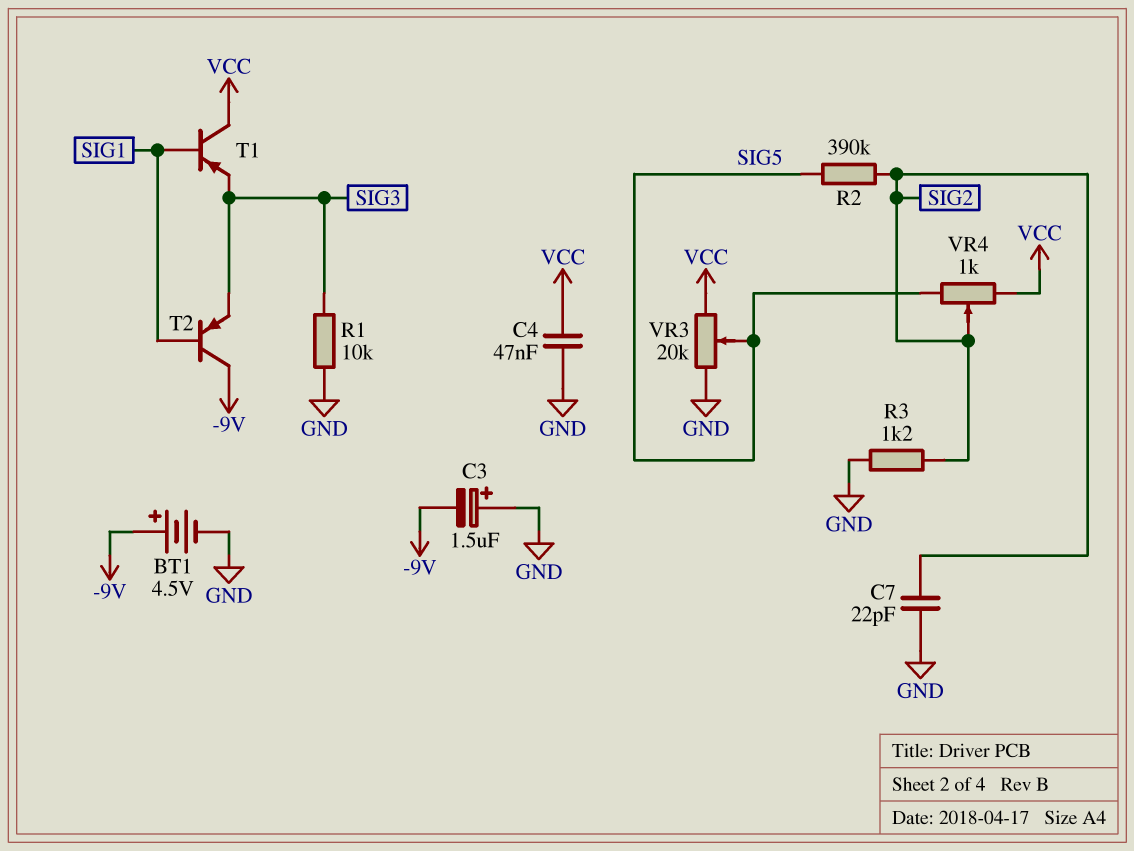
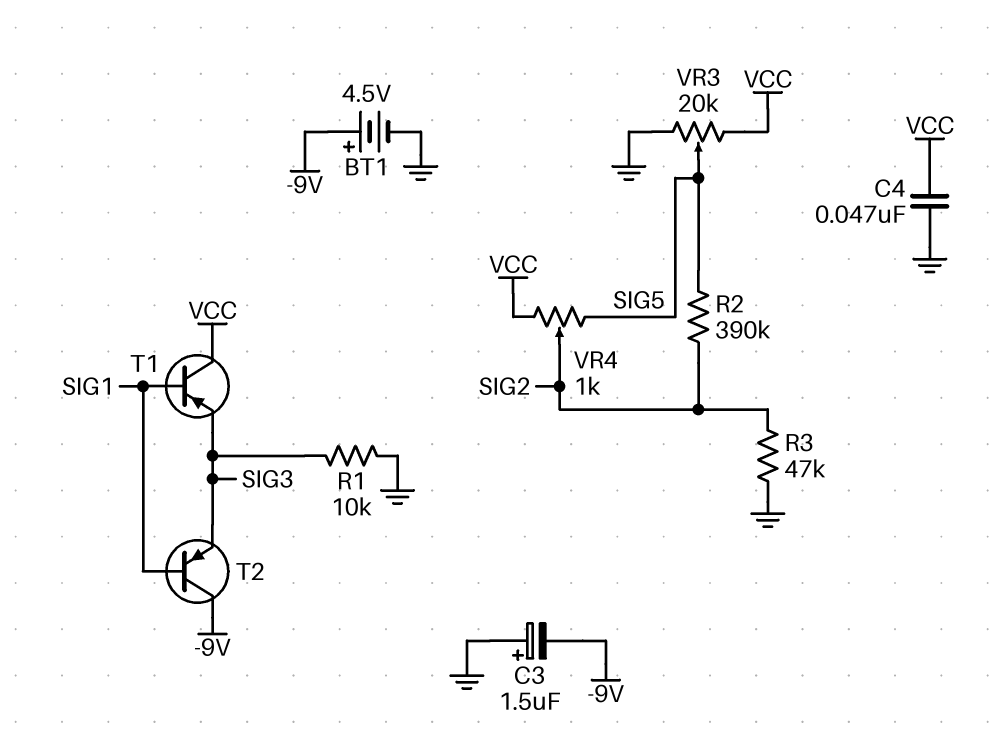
C7: 22pF (GND, SIG2) -> none
R3: 1.2k (GND, SIG2) -> 47k (GND, SIG2)

